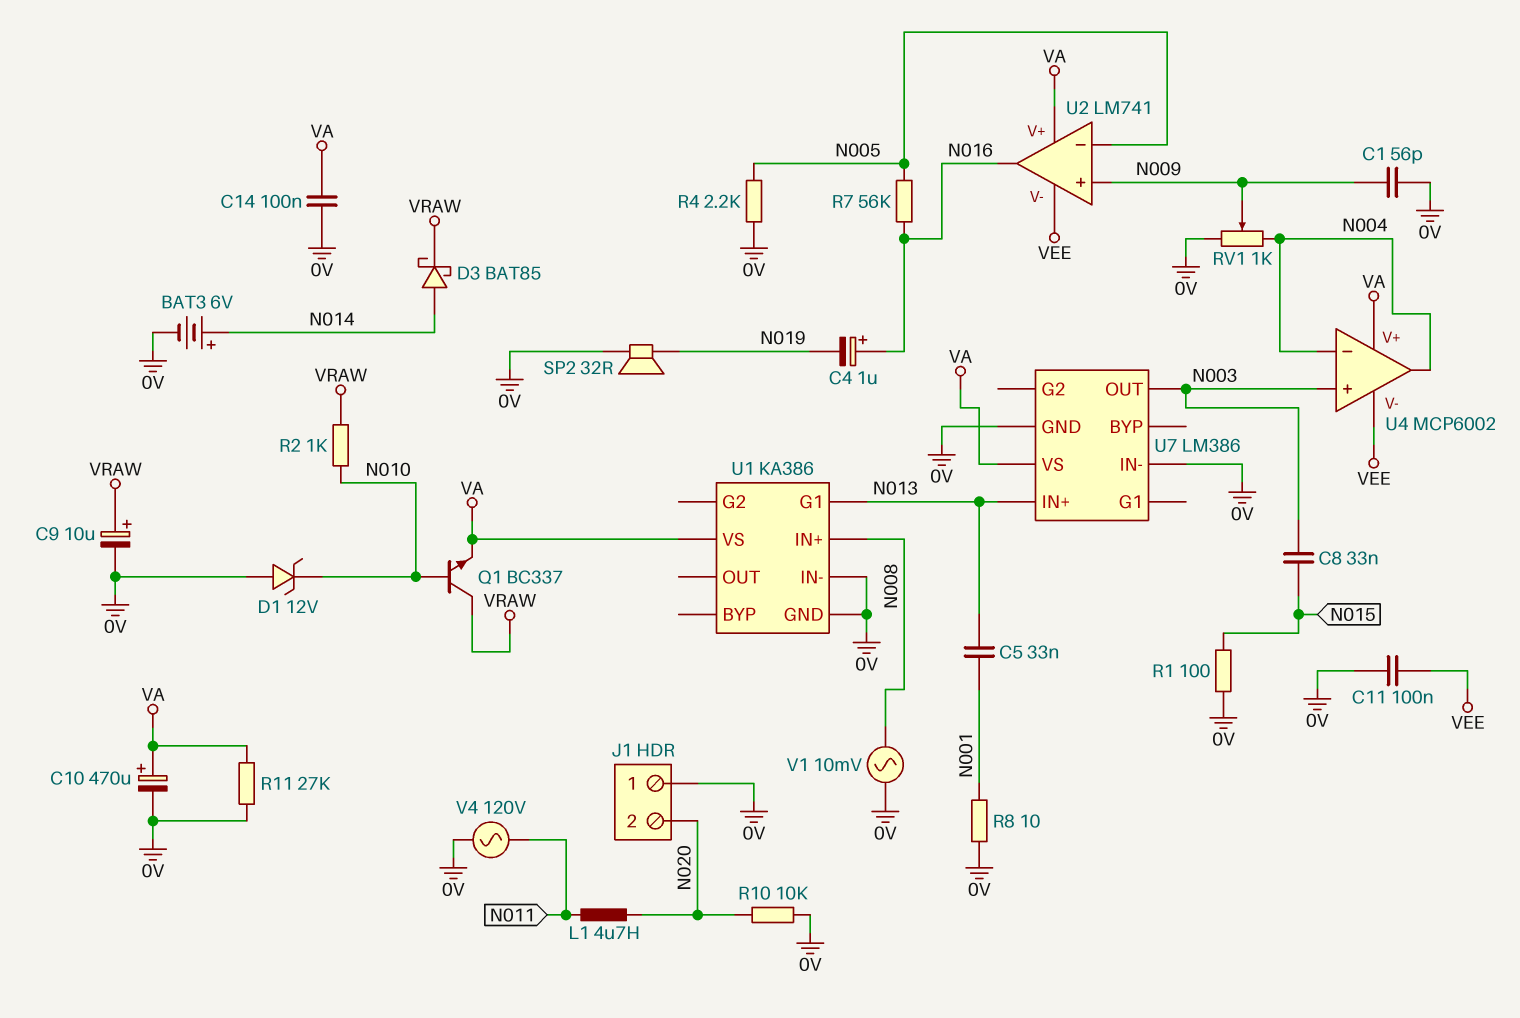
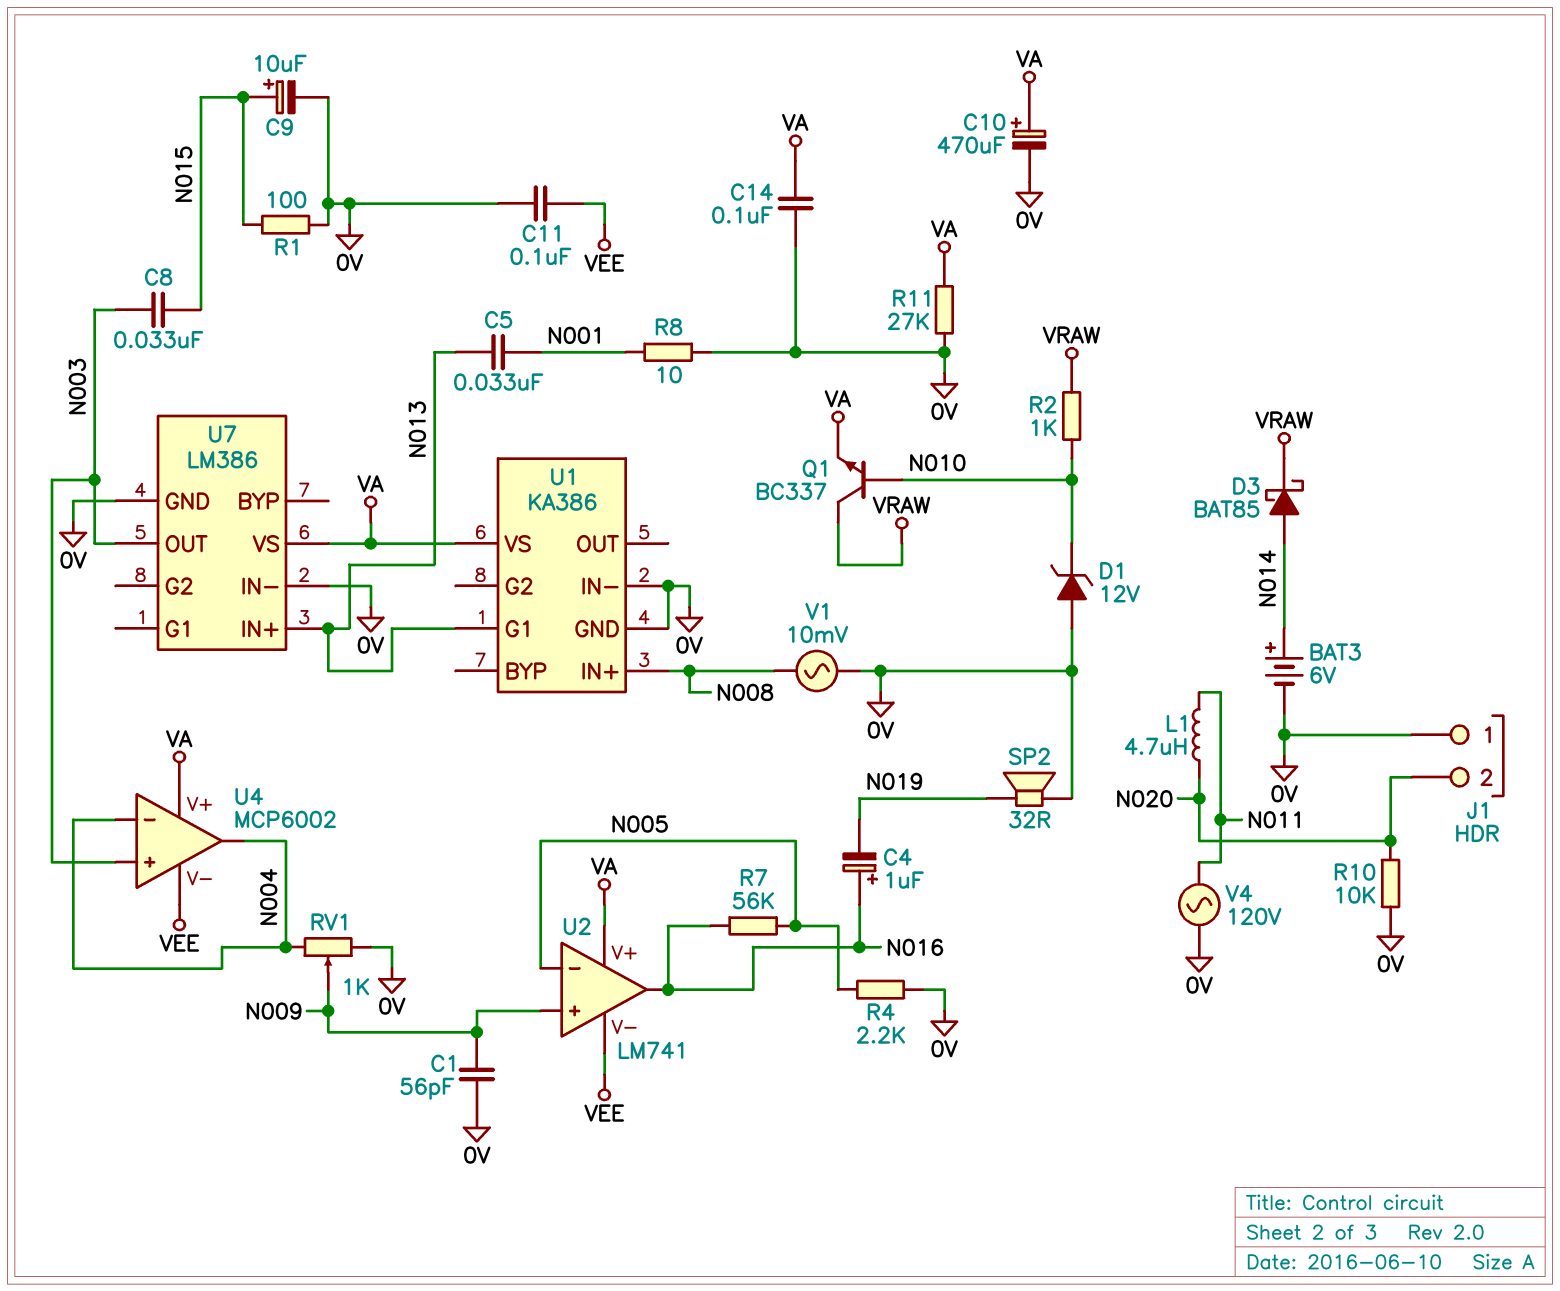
C9: 10uF (plus VRAW, minus 0V) -> 10uF (plus N015, minus 0V)

